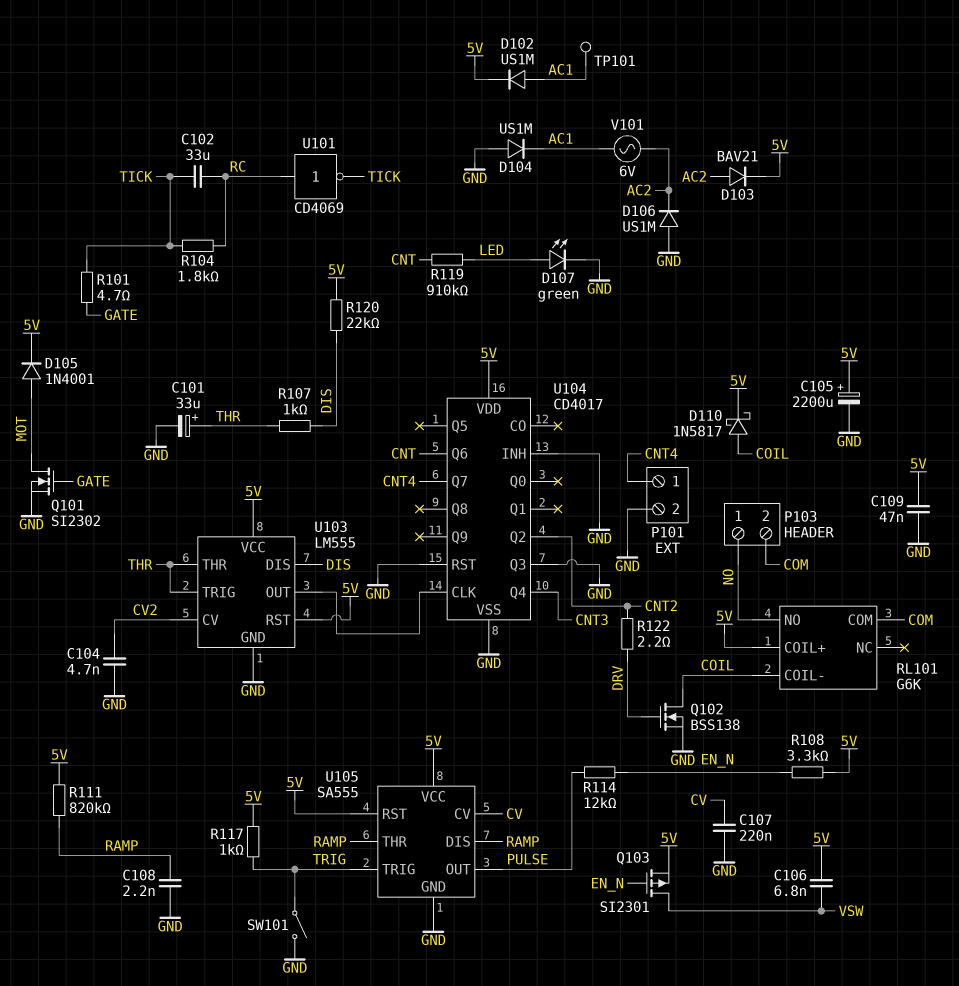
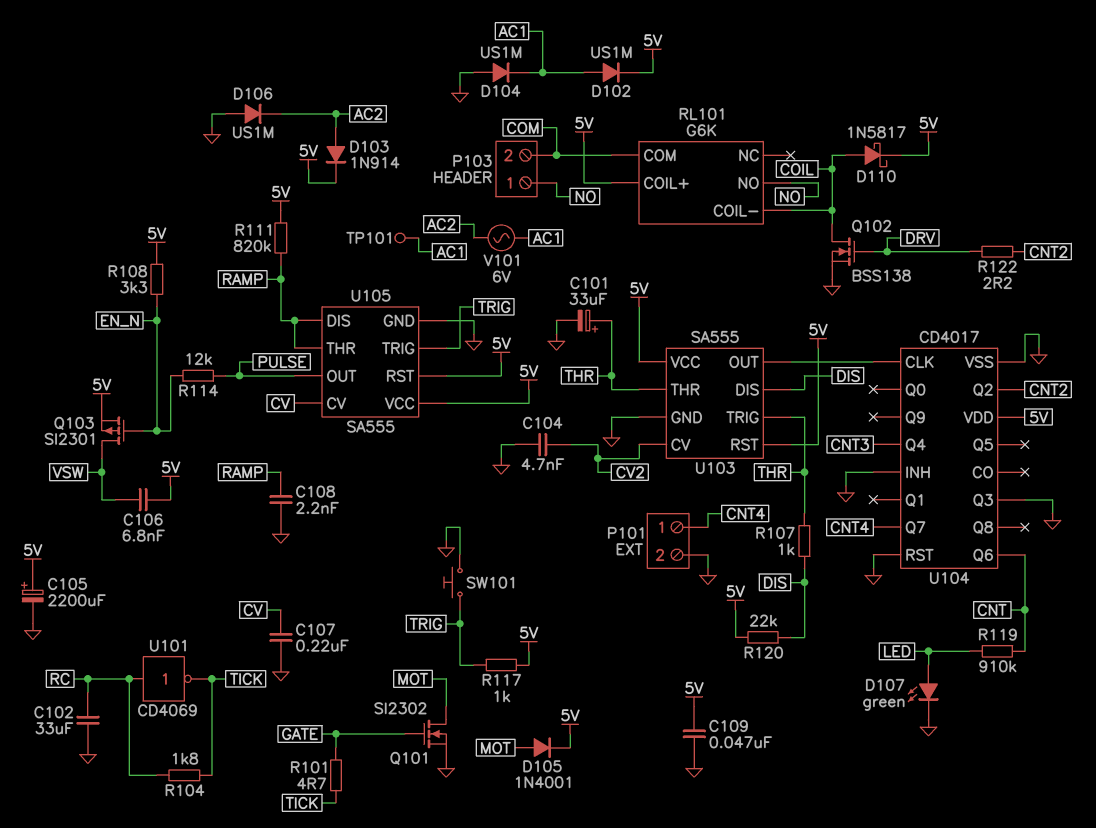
C102: 33uF (RC, TICK) -> 33uF (GND, RC)
D103: diode BAV21 (A AC2, K 5V) -> diode 1N914 (A AC2, K 5V)
SW101: switch (GND, TRIG) -> button (GND, TRIG)
U103: LM555 -> SA555

